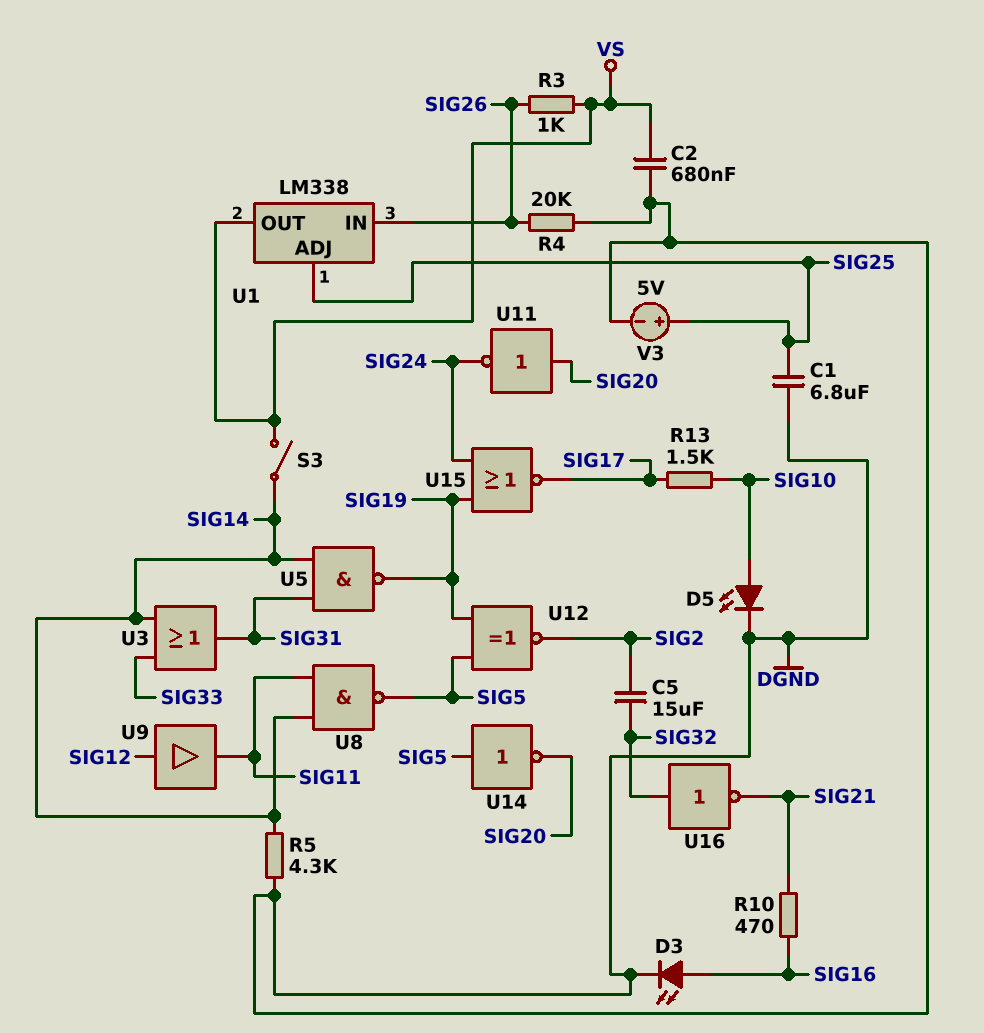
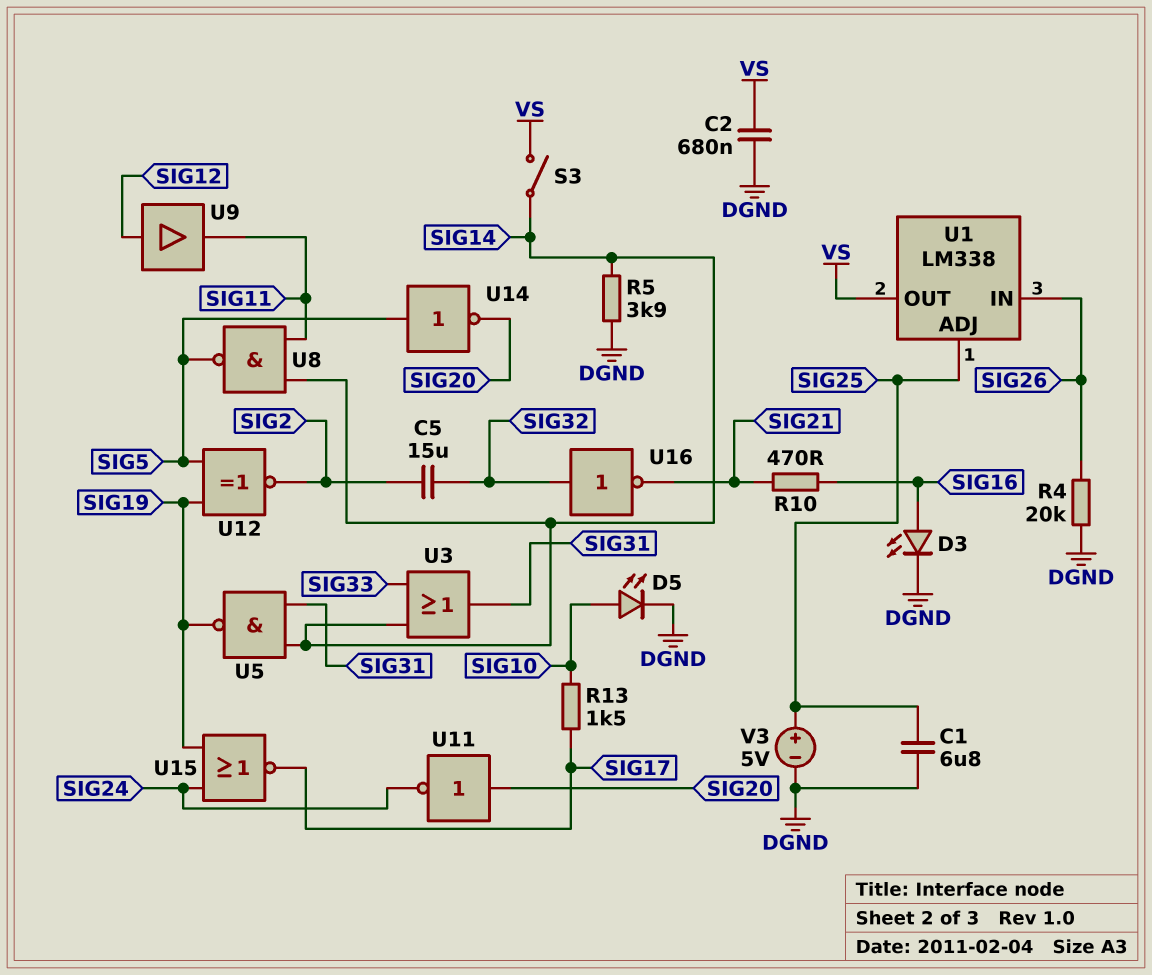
R3: 1k (SIG26, VS) -> none
R5: 4.3k (DGND, SIG14) -> 3.9k (DGND, SIG14)

